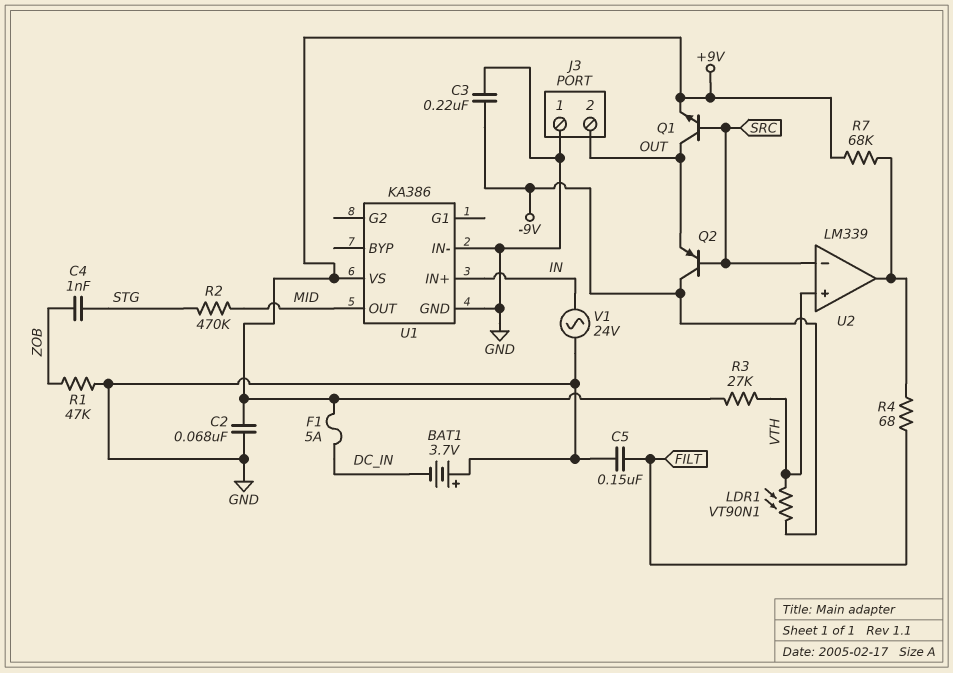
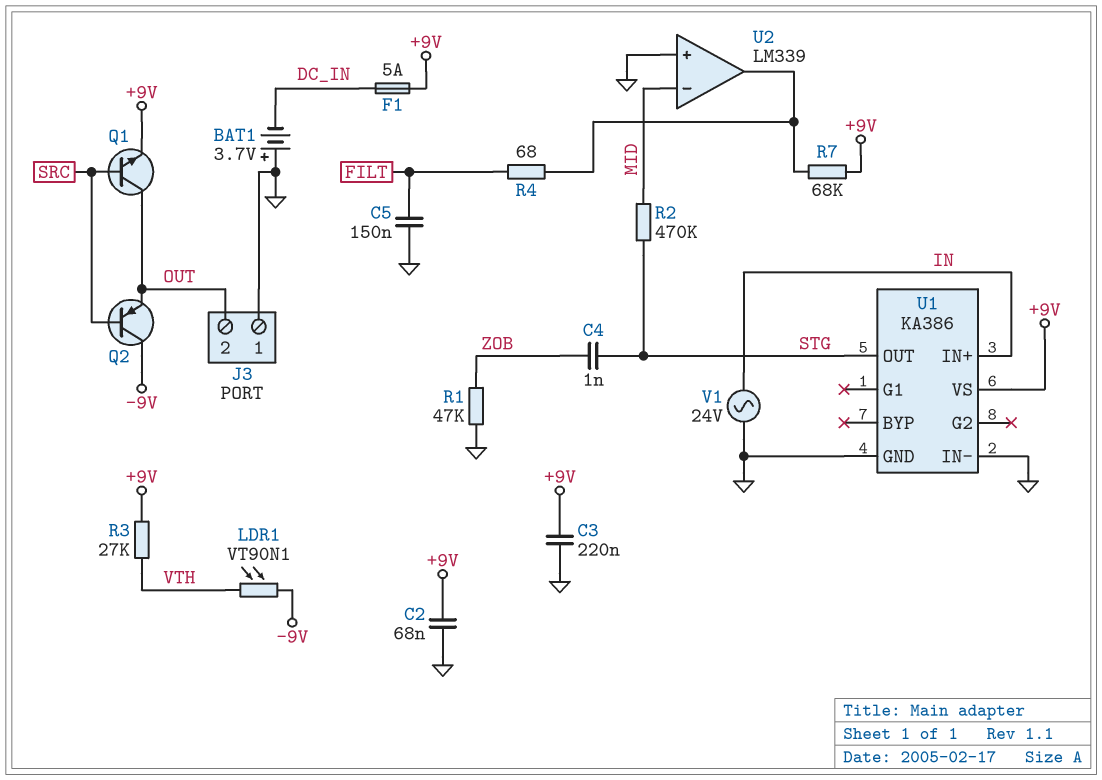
C3: 220nF (-9V, GND) -> 220nF (+9V, GND)
U1 pin OUT: MID -> STG
U2 pin in+: VTH -> GND
U2 pin in-: SRC -> MID

